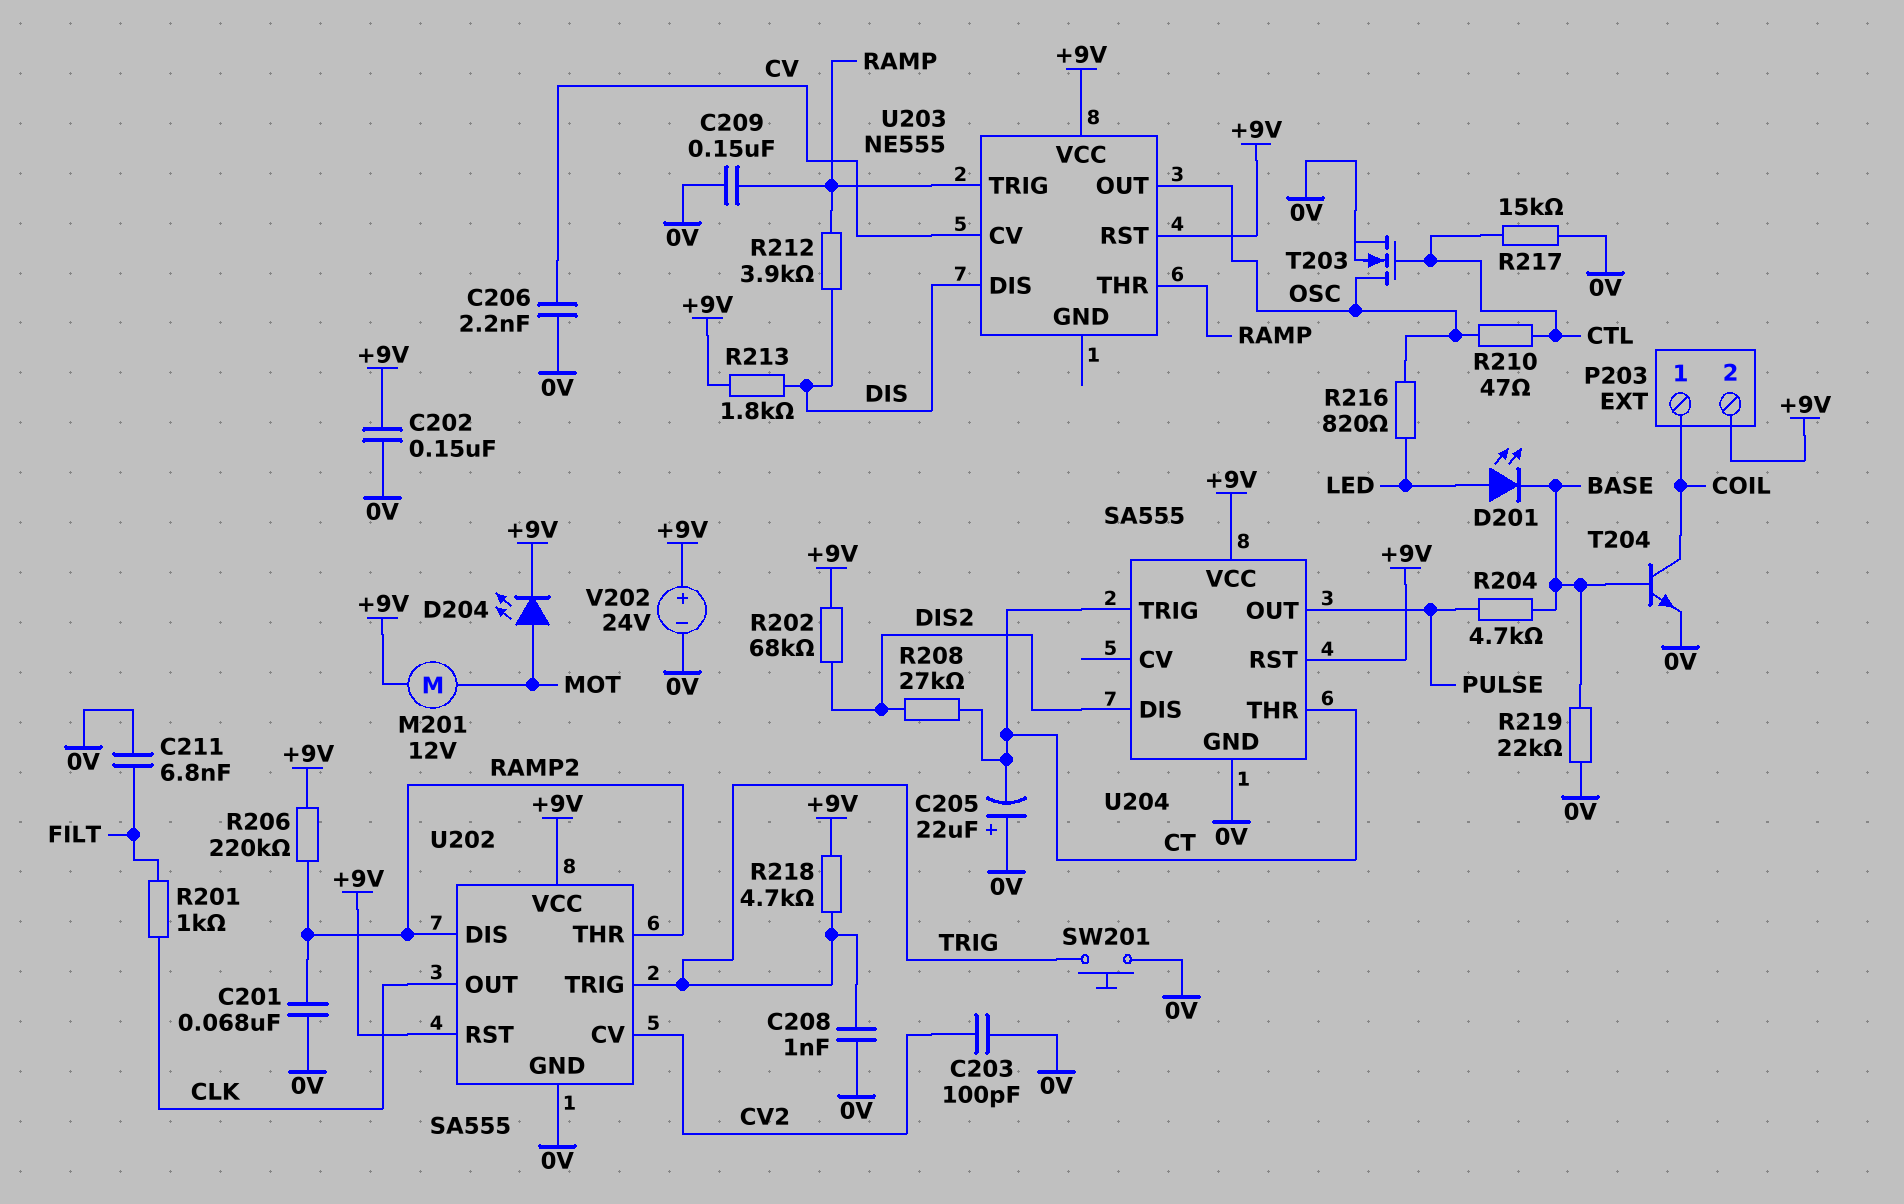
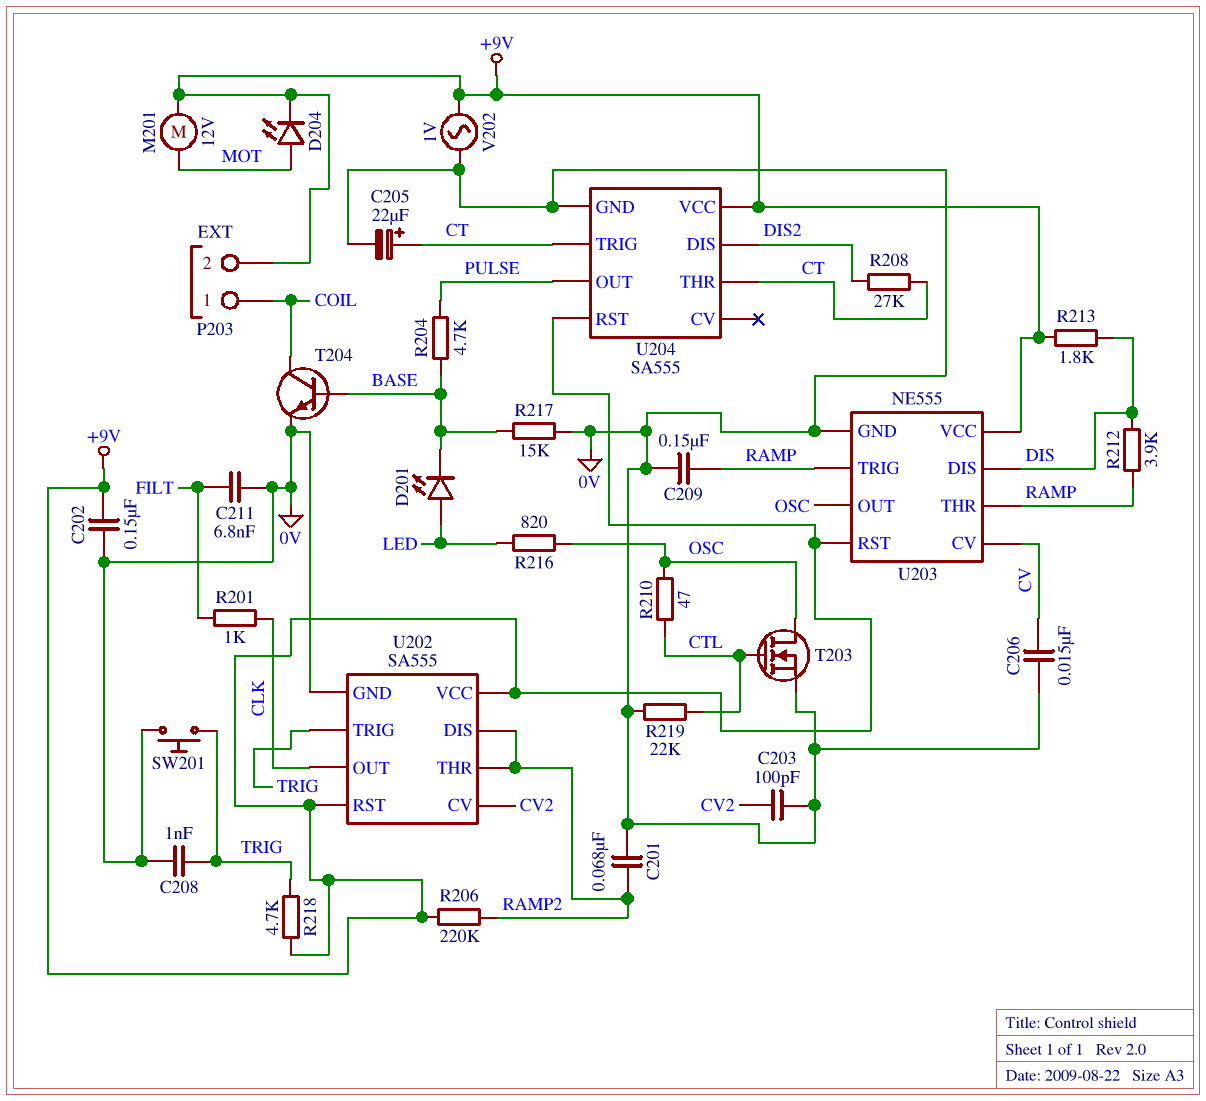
C205: 22uF (plus 0V, minus CT) -> 22uF (plus CT, minus 0V)
C206: 2.2nF (0V, CV) -> 15nF (0V, CV)
R202: 68k (+9V, DIS2) -> none
R217: 15k (0V, CTL) -> 15k (0V, BASE)
R219: 22k (0V, BASE) -> 22k (0V, CTL)
U203 pin GND: none -> 0V
V202: 24V (plus +9V, minus 0V) -> AC 1V (+9V, 0V)

